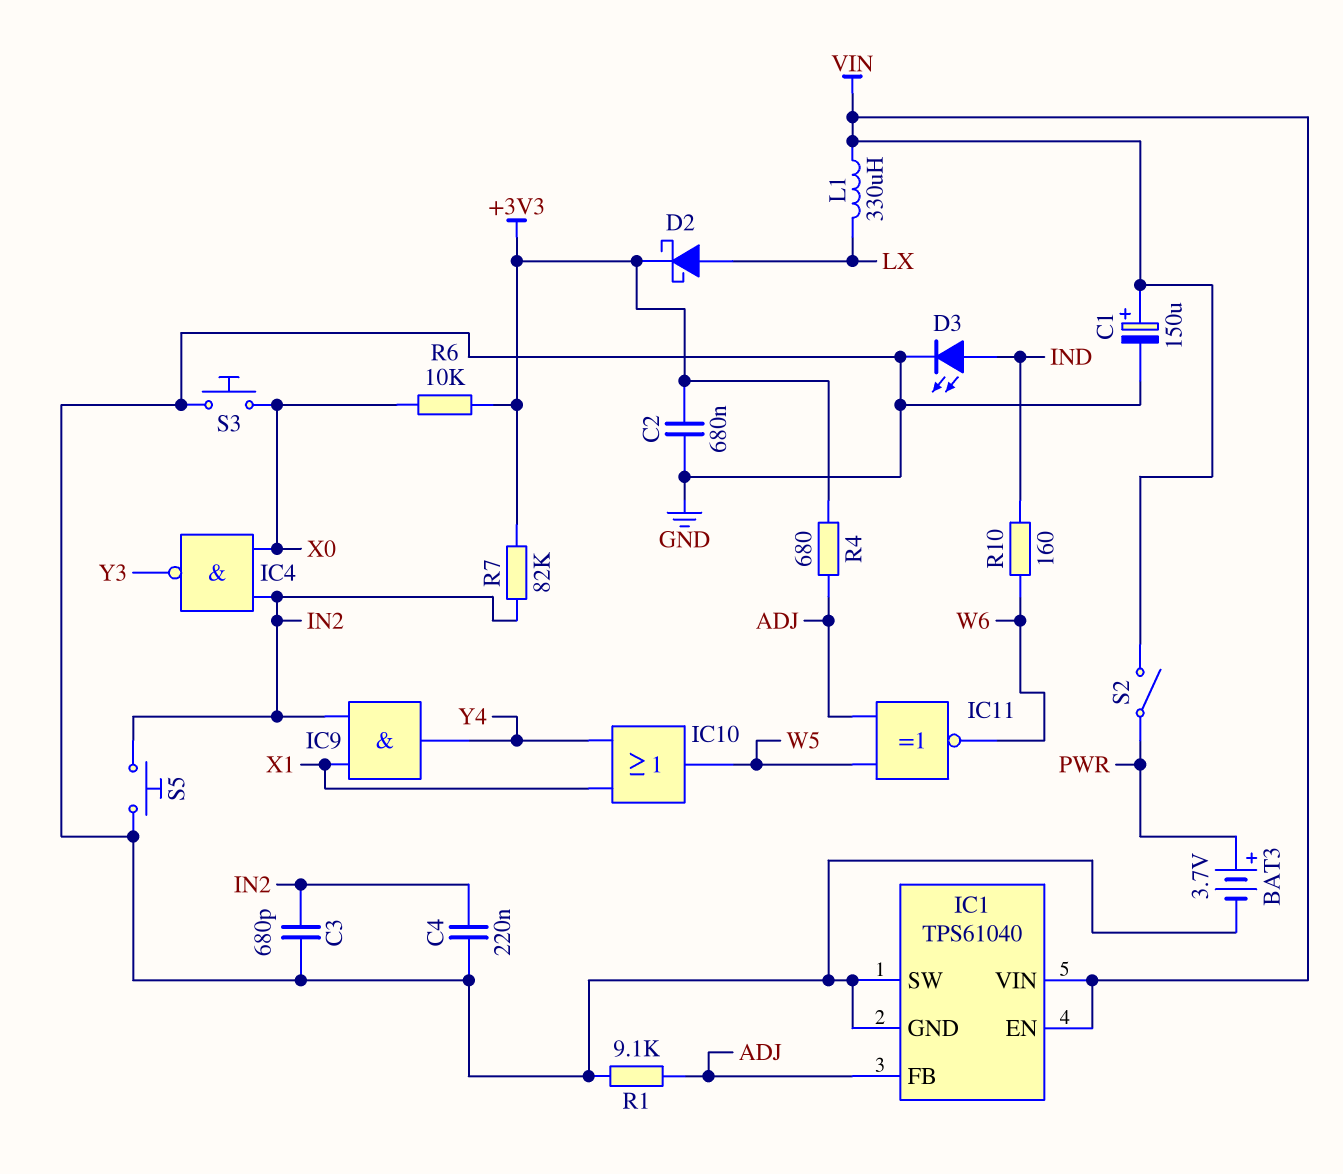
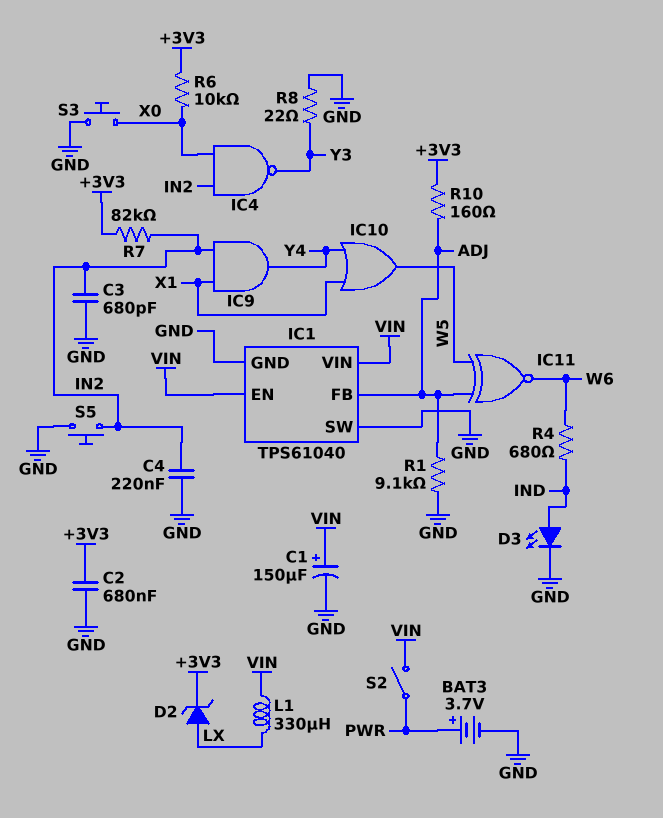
D2: schottky (A LX, K +3V3) -> zener (A LX, K +3V3)
R4: 680 (+3V3, ADJ) -> 680 (IND, W6)
R8: none -> 22 (GND, Y3)
R10: 160 (IND, W6) -> 160 (+3V3, ADJ)

